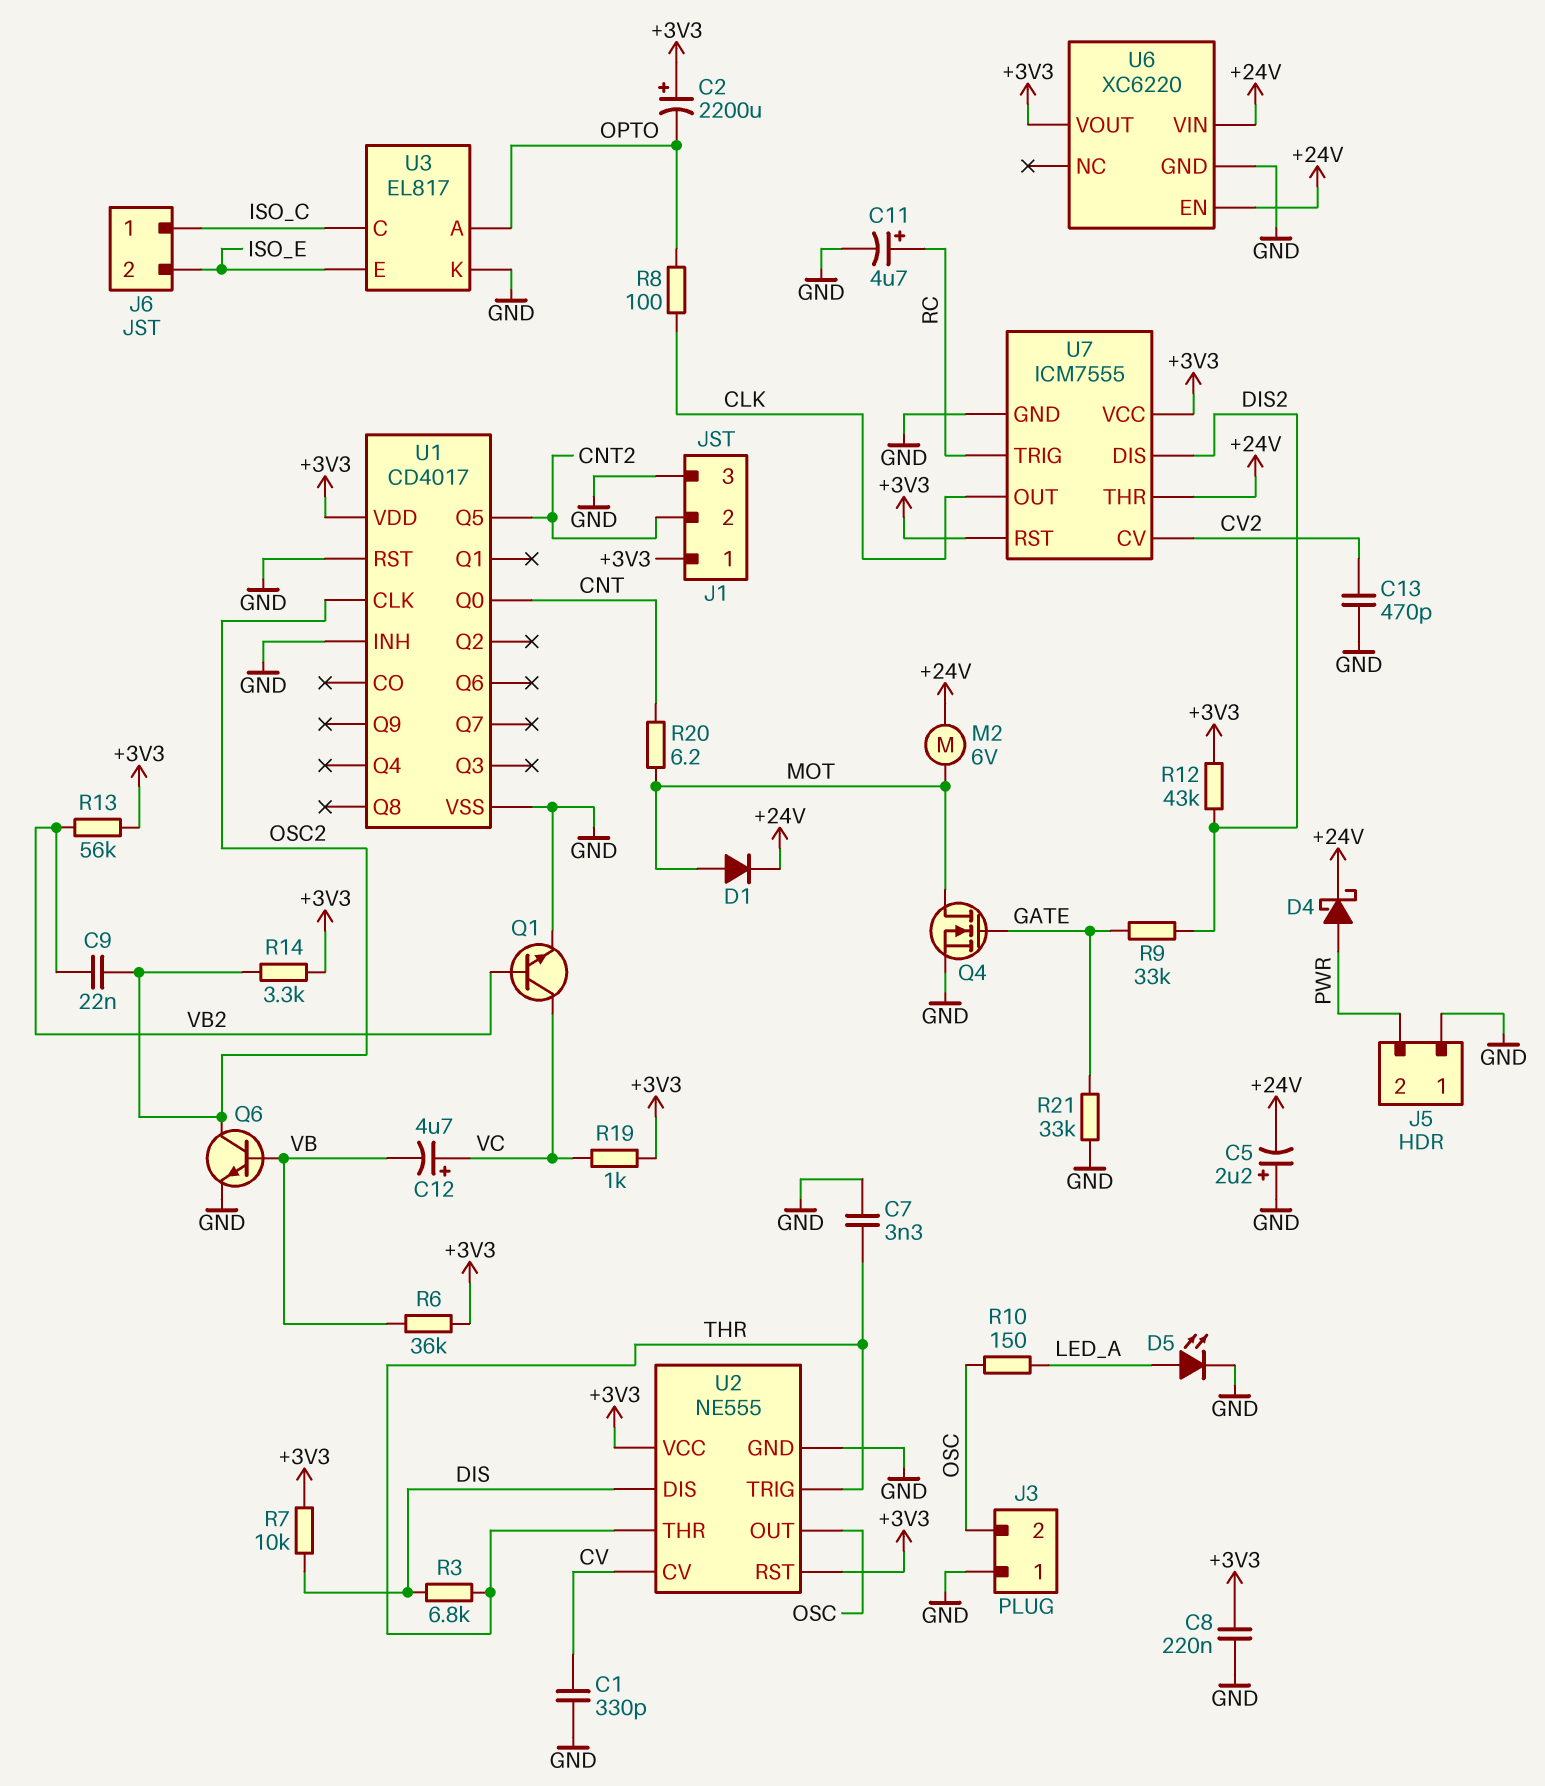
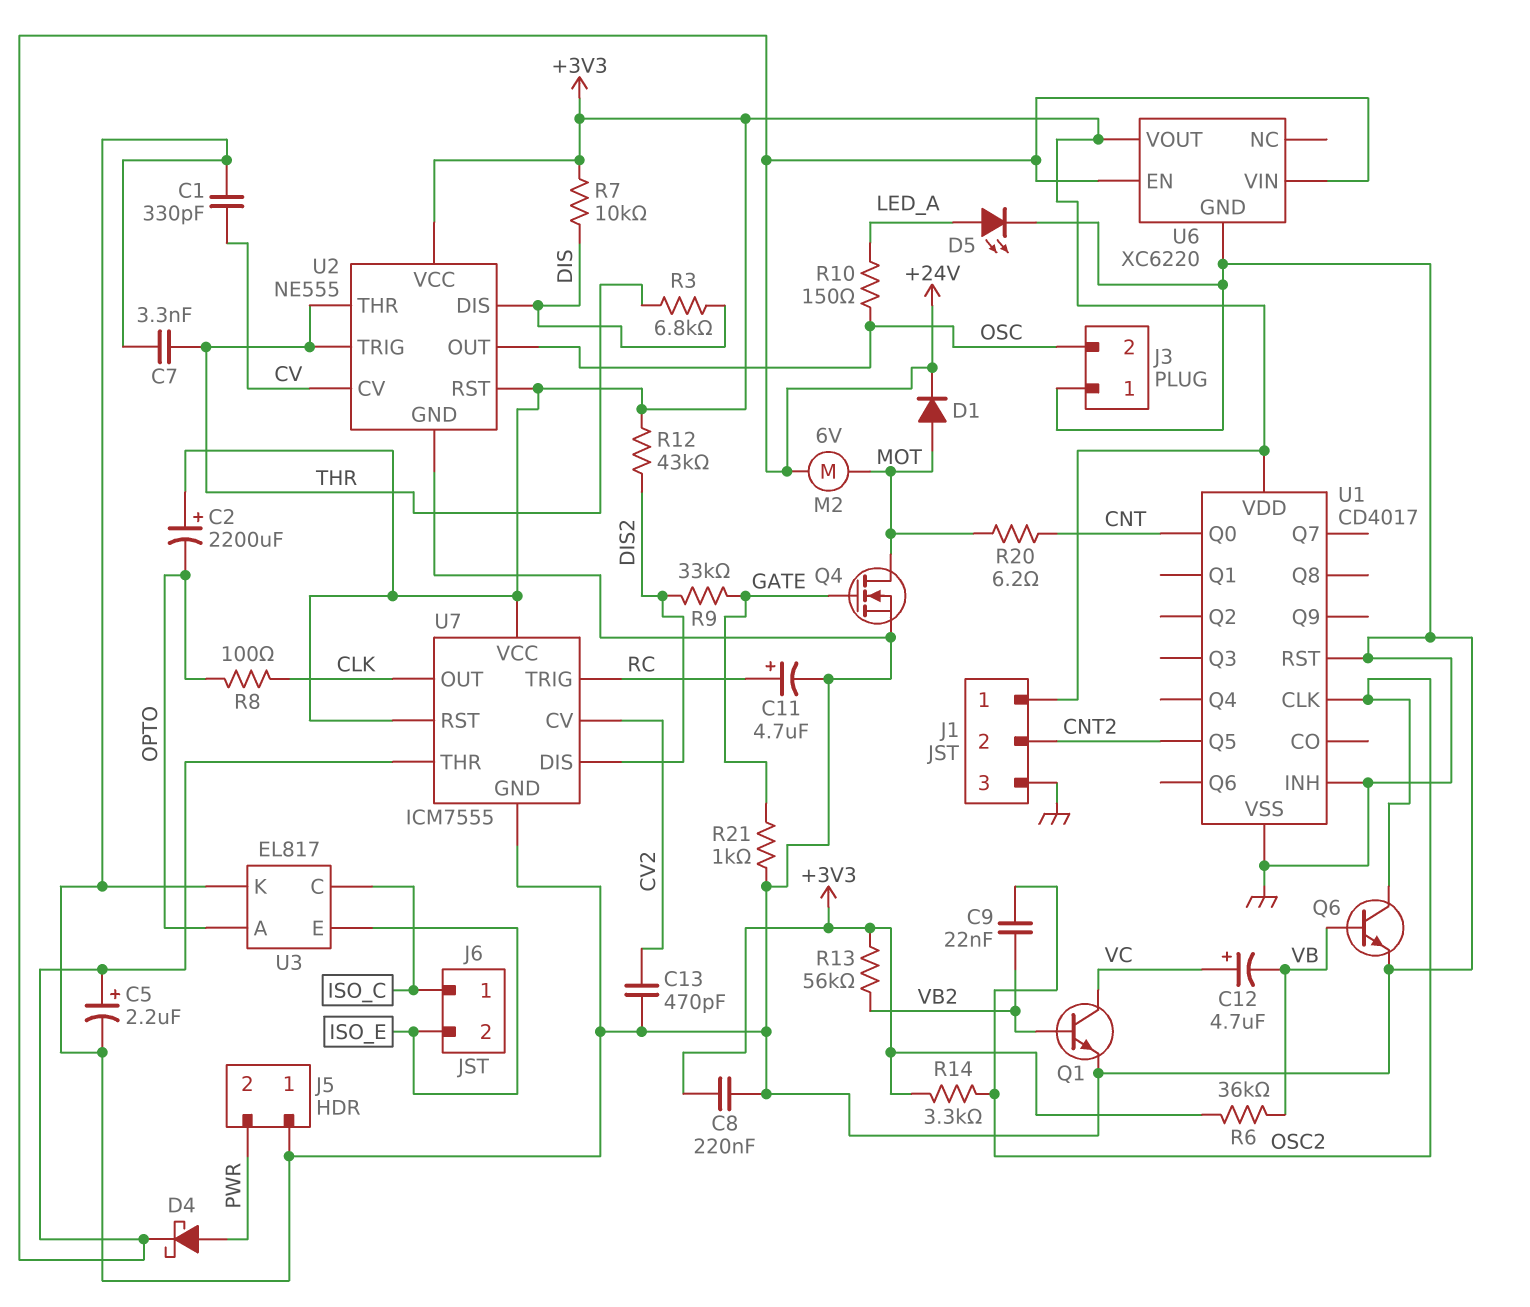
C5: 2.2uF (plus GND, minus +24V) -> 2.2uF (plus +24V, minus GND)
R19: 1k (+3V3, VC) -> none
R21: 33k (GATE, GND) -> 1k (GATE, GND)

